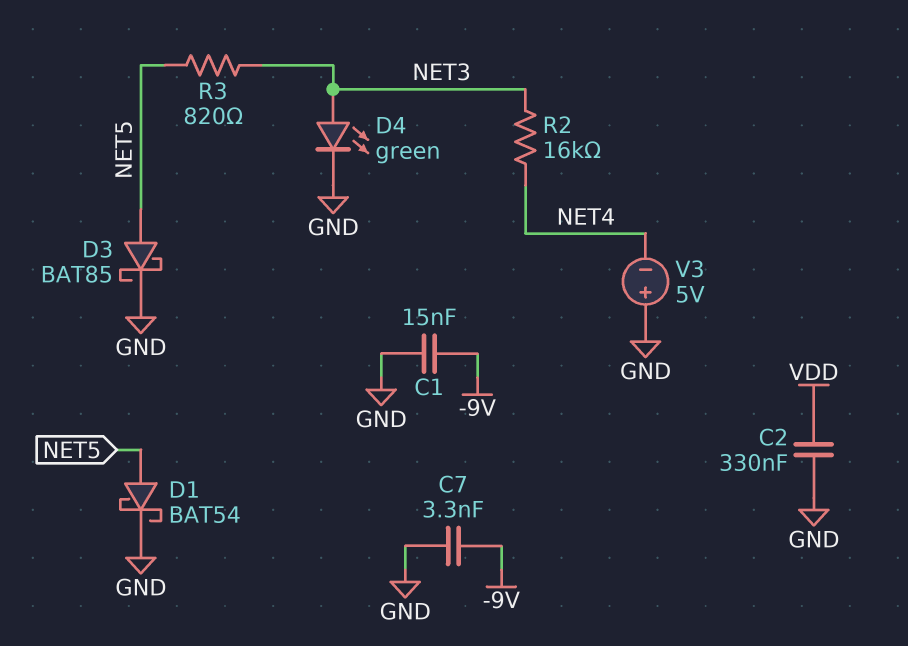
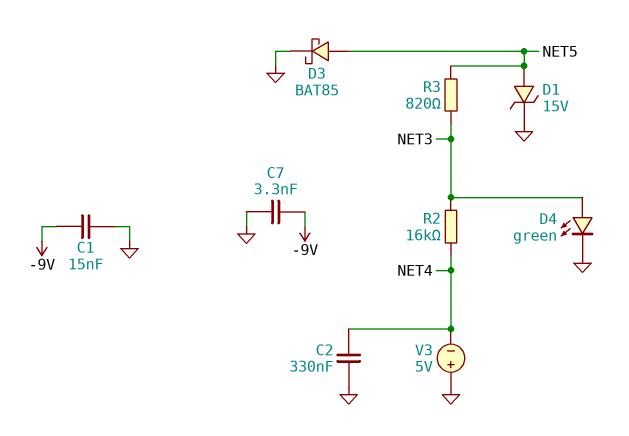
C2: 330nF (GND, VDD) -> 330nF (GND, NET4)
D1: schottky BAT54 (A NET5, K GND) -> zener 15V (A NET5, K GND)

